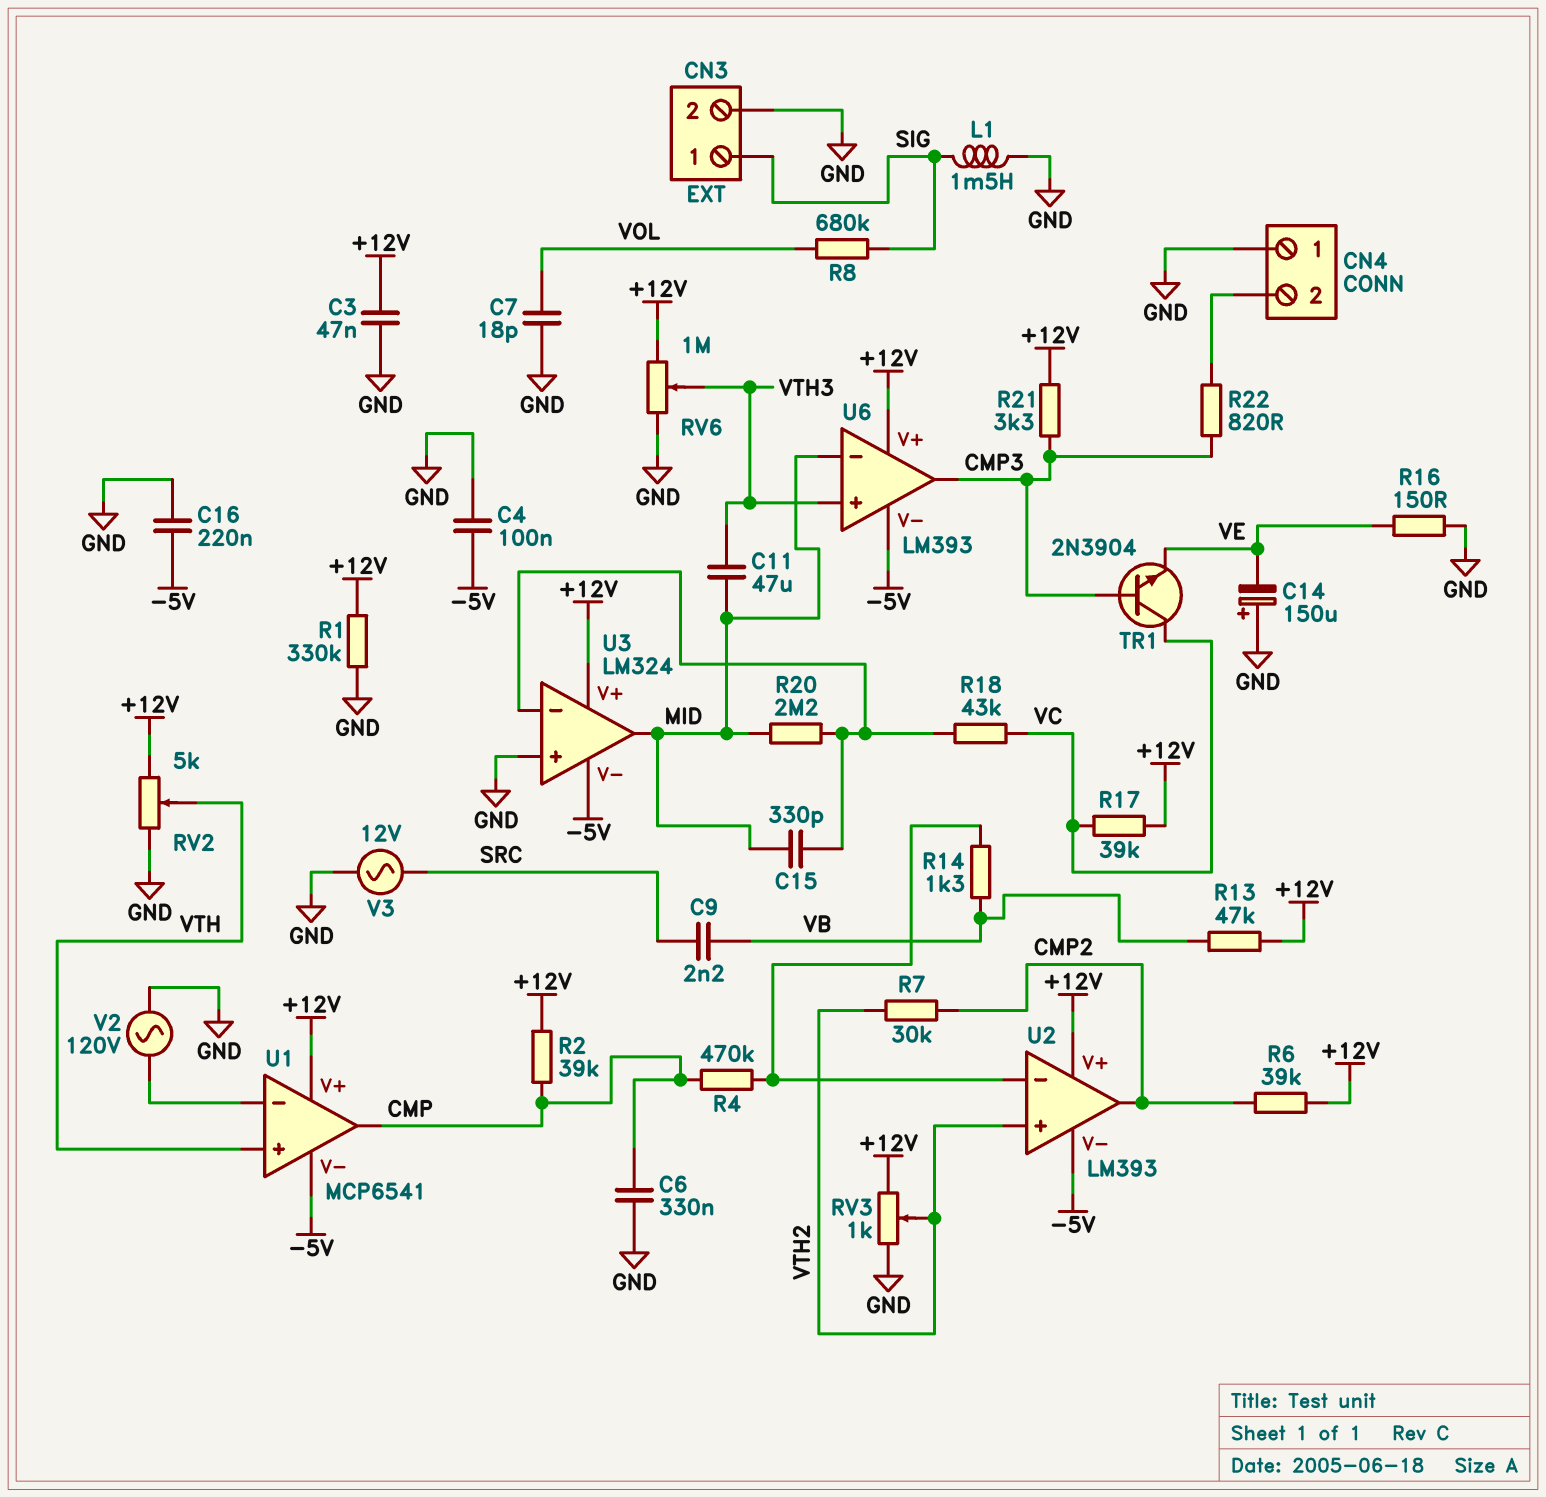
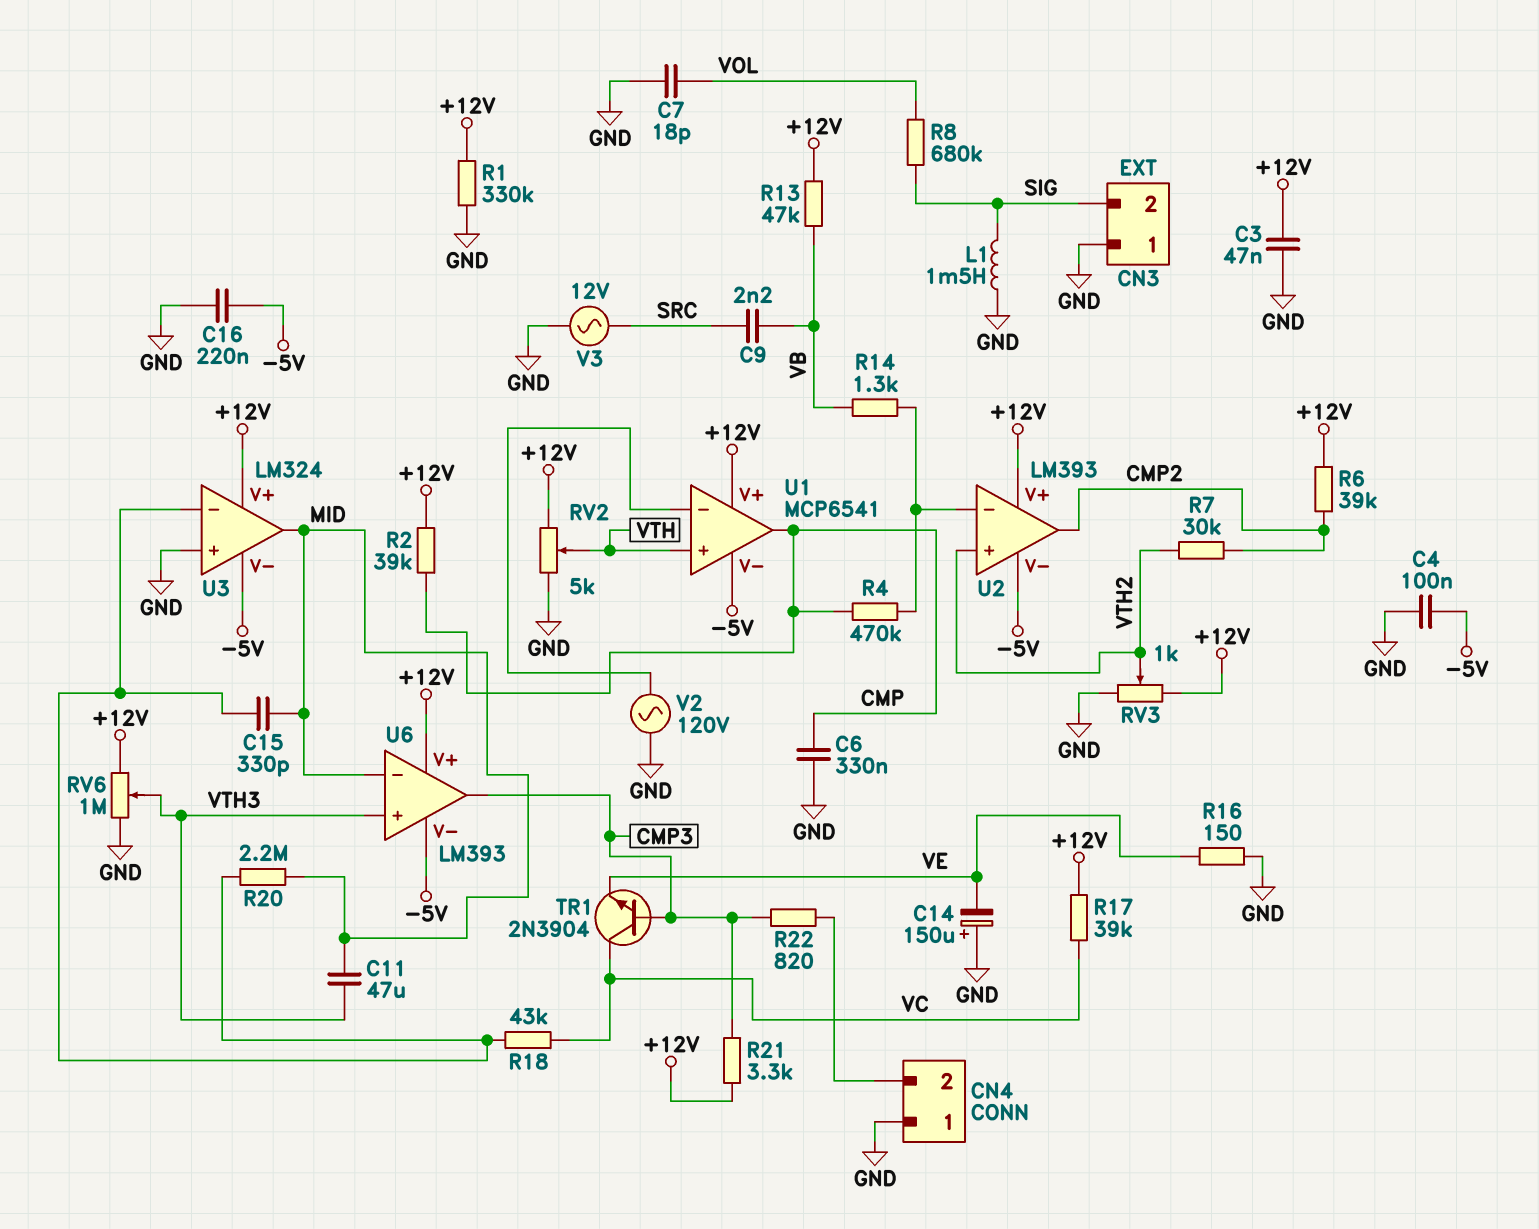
CN3 pin 1: SIG -> GND
CN3 pin 2: GND -> SIG

